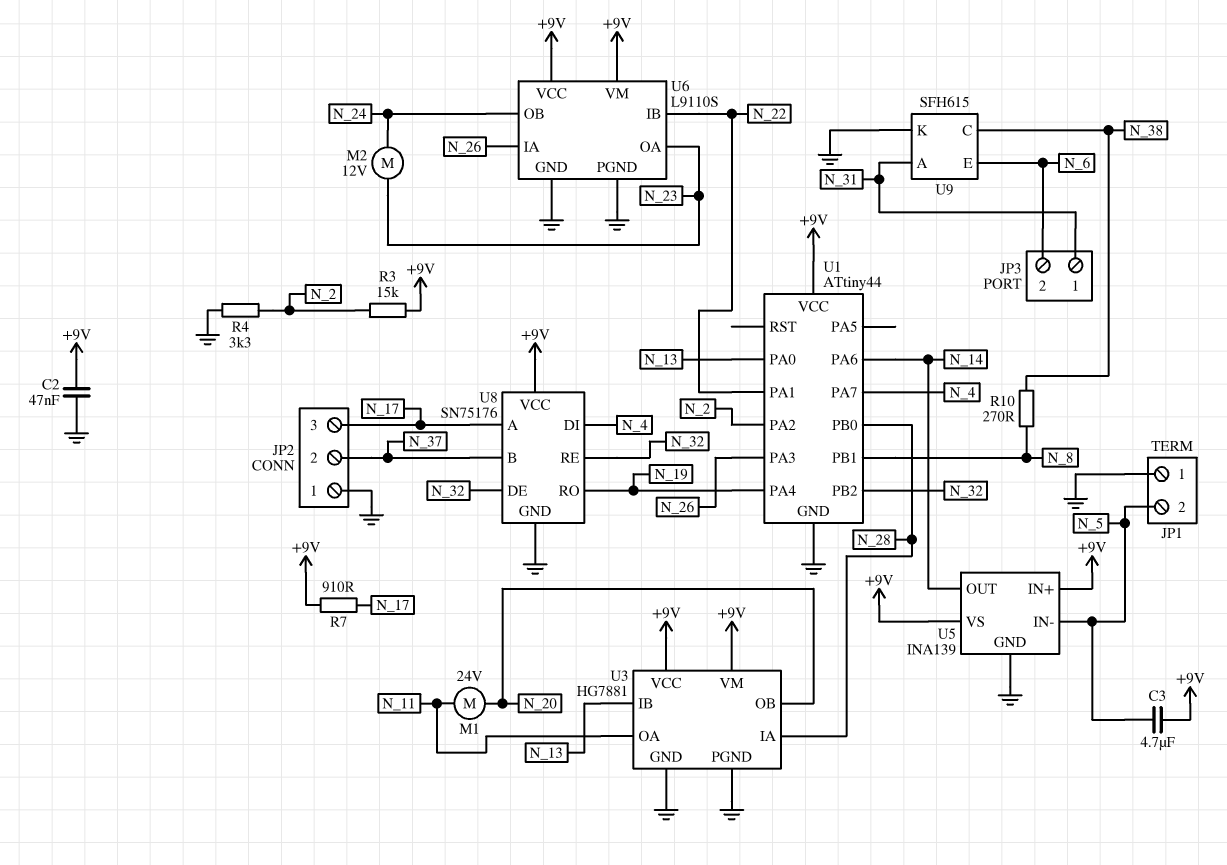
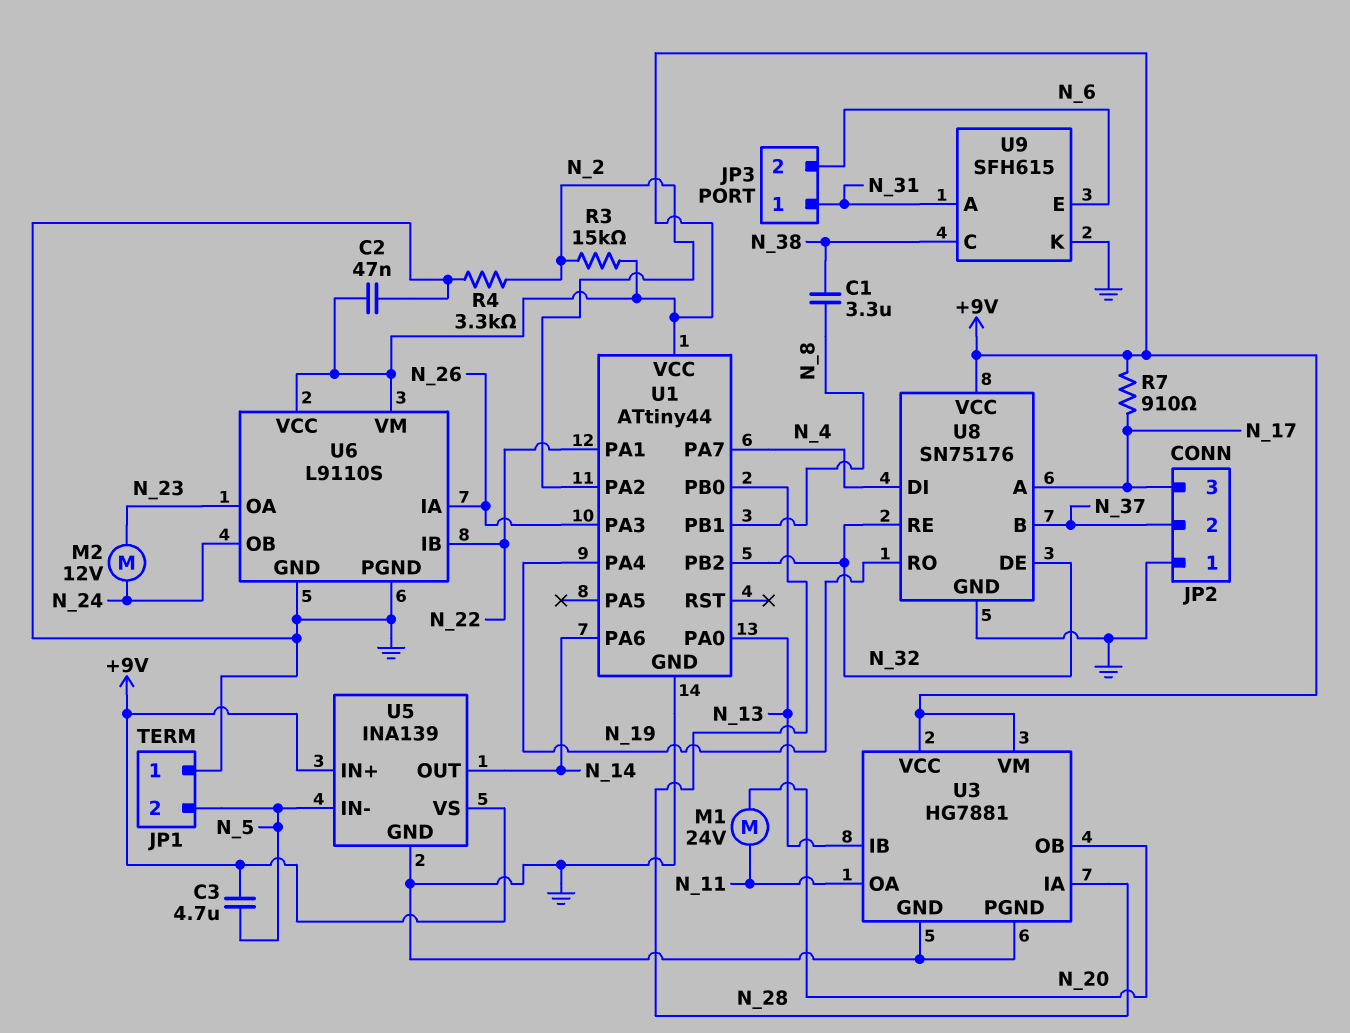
C1: none -> 3.3uF (N_8, N_38)
R10: 270 (N_8, N_38) -> none

